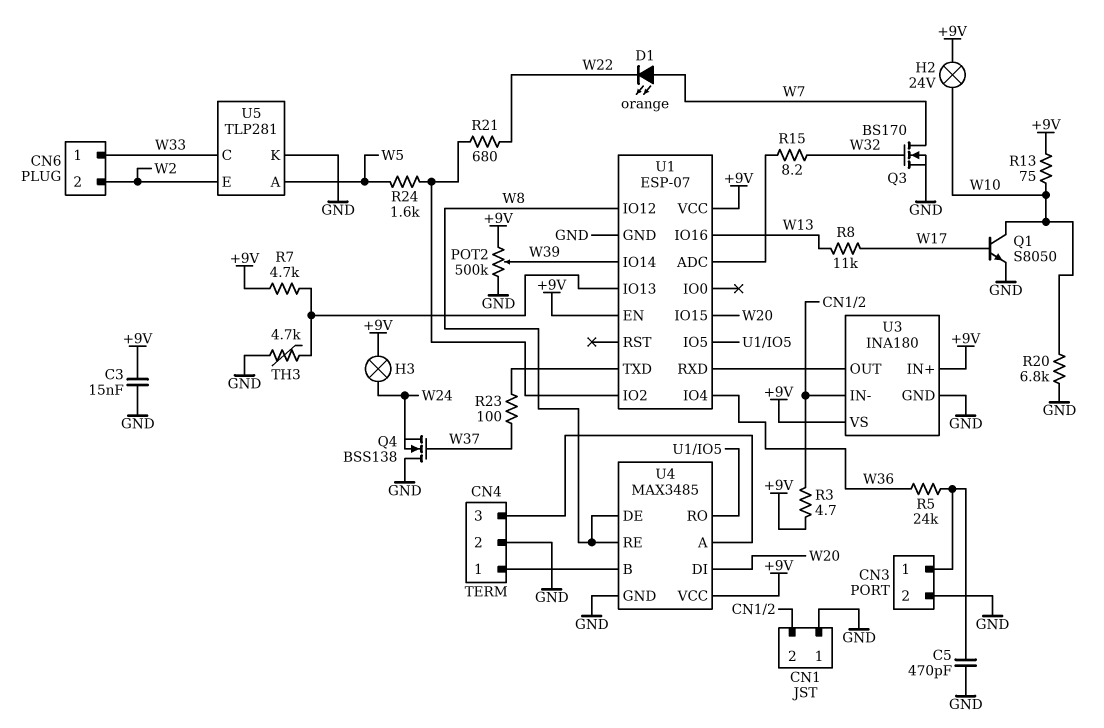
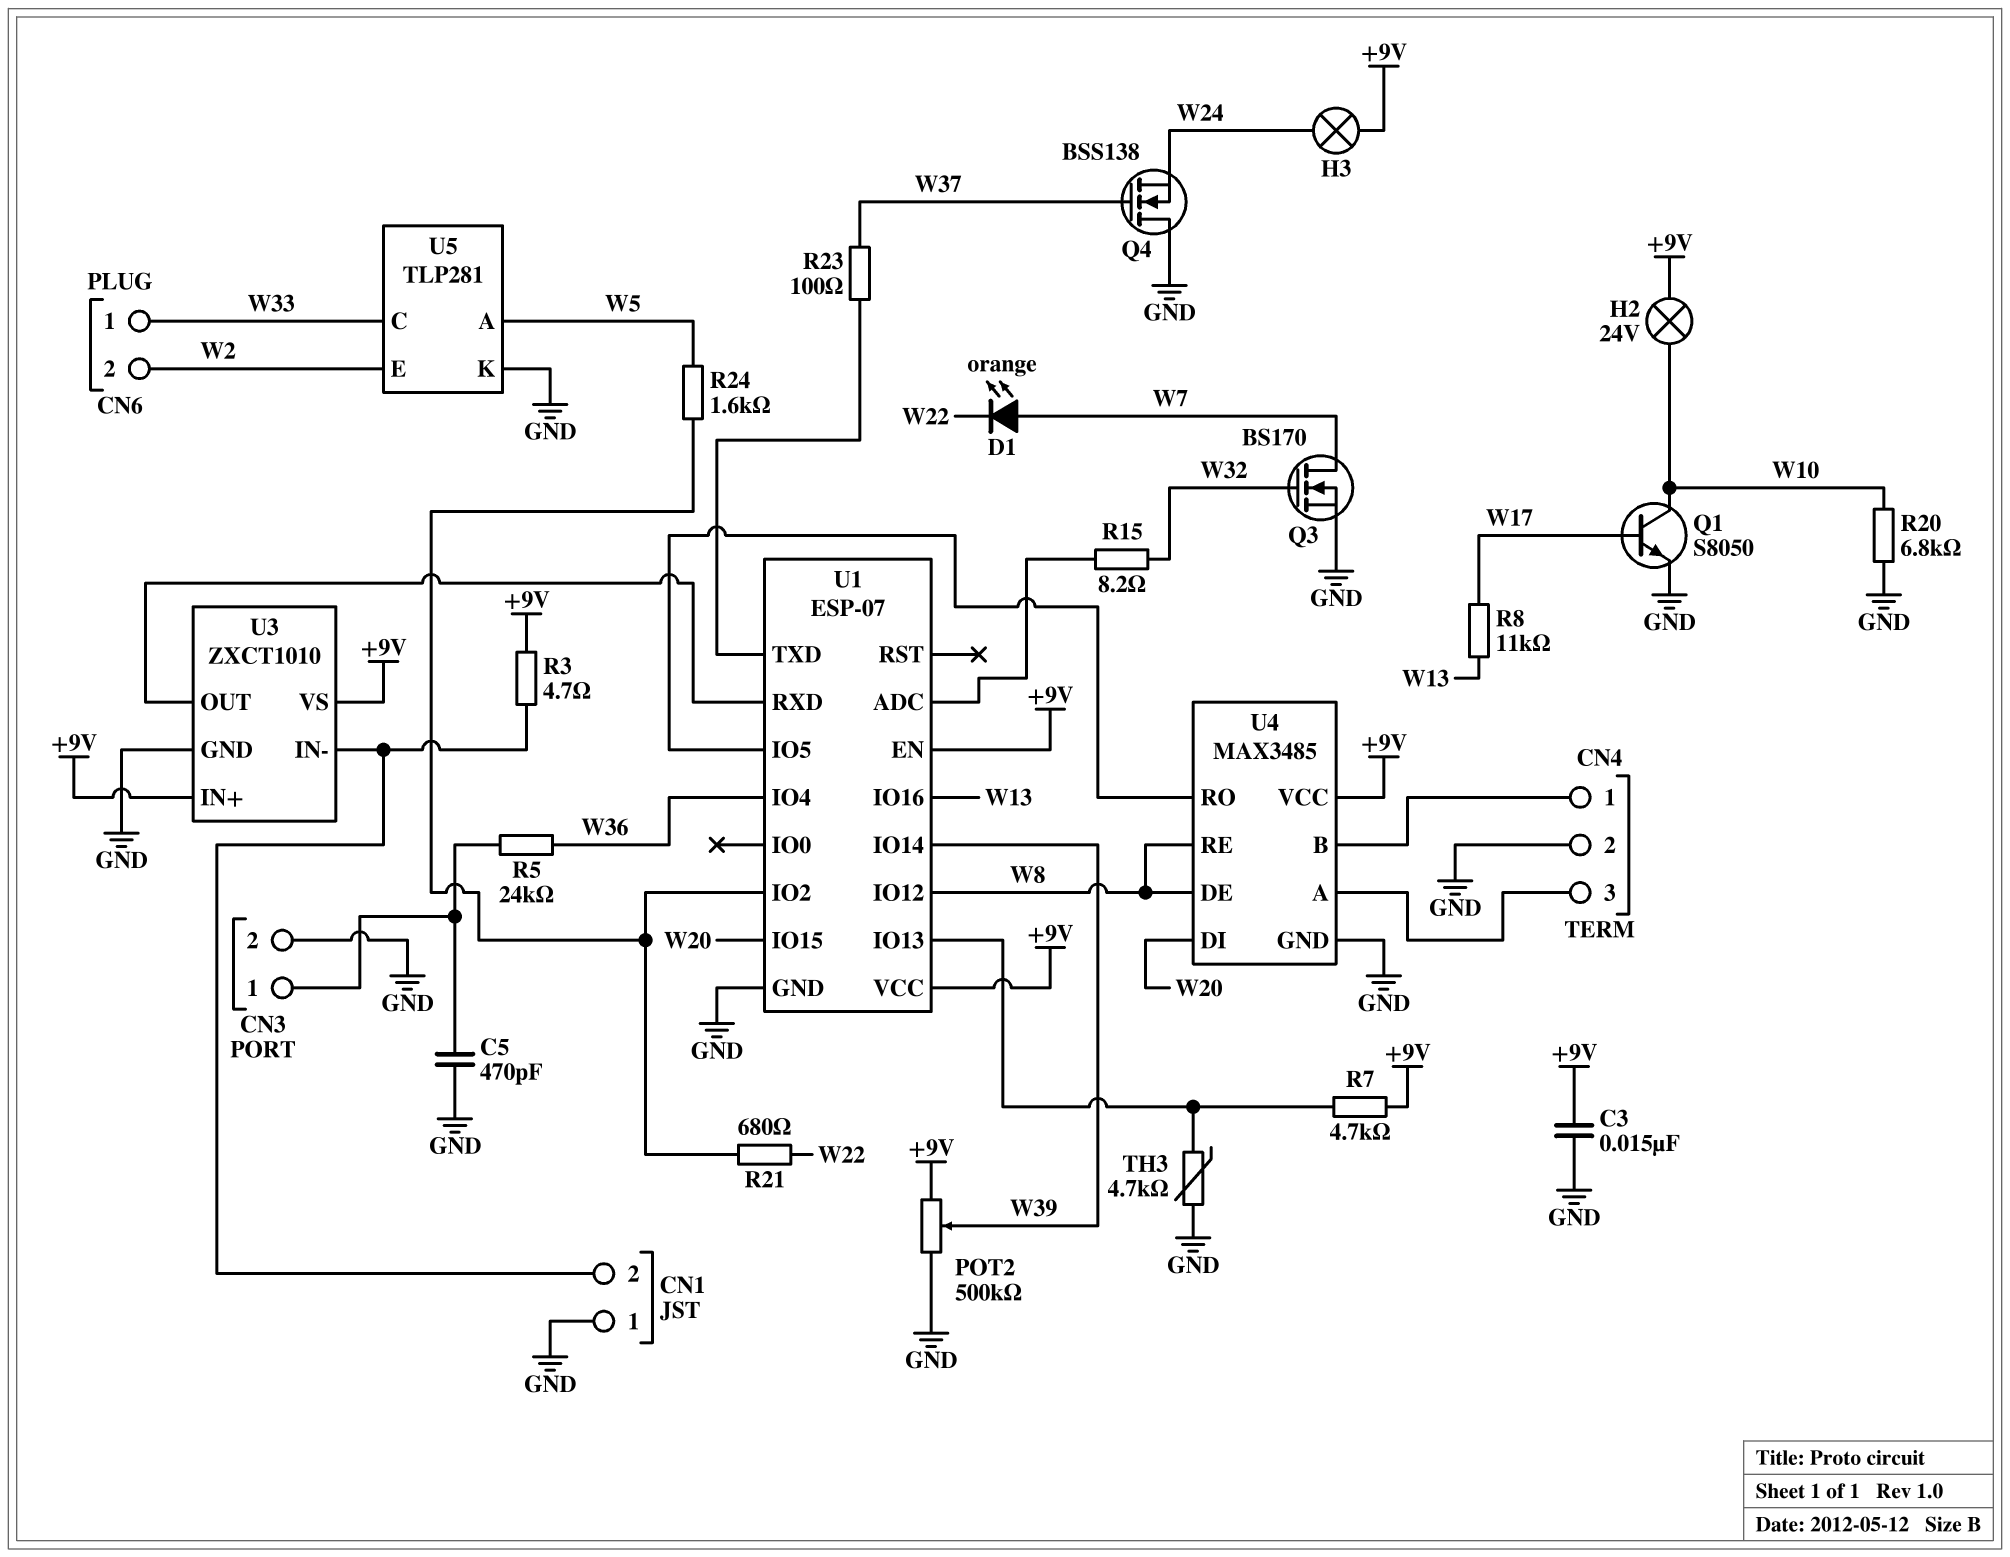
R13: 75 (+9V, W10) -> none
U3: INA180 -> ZXCT1010

